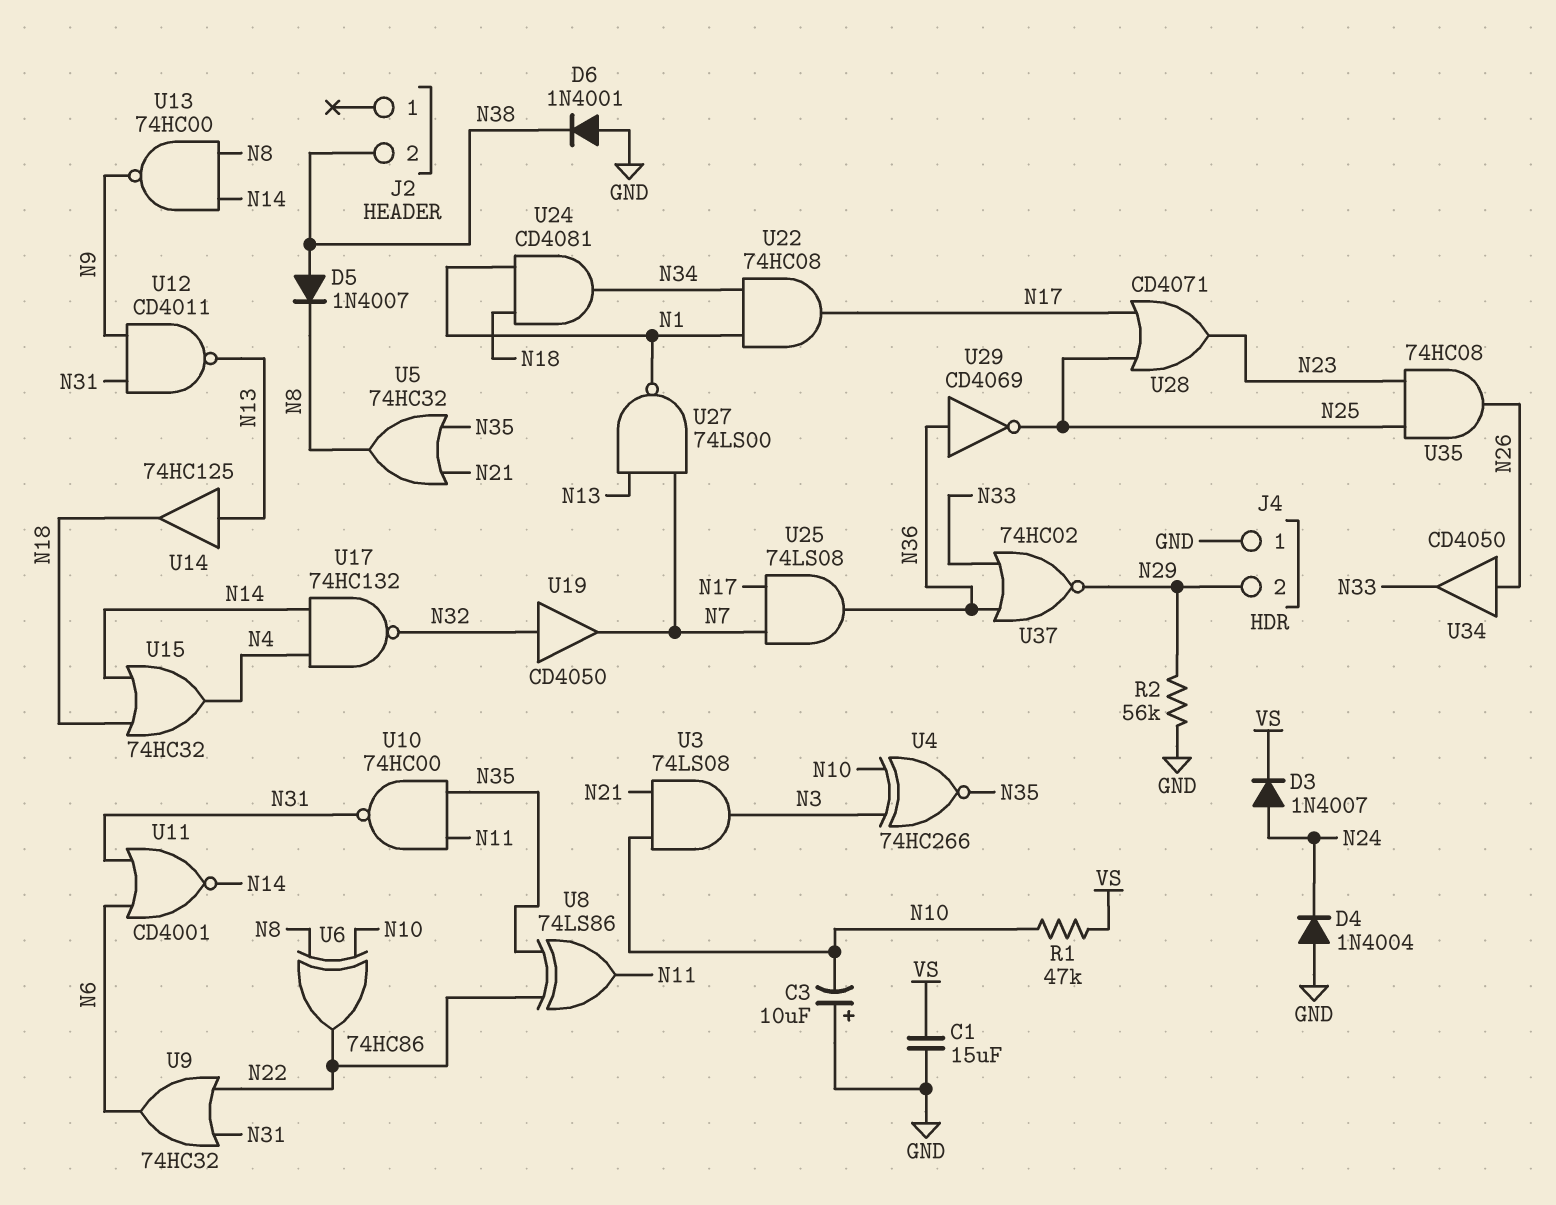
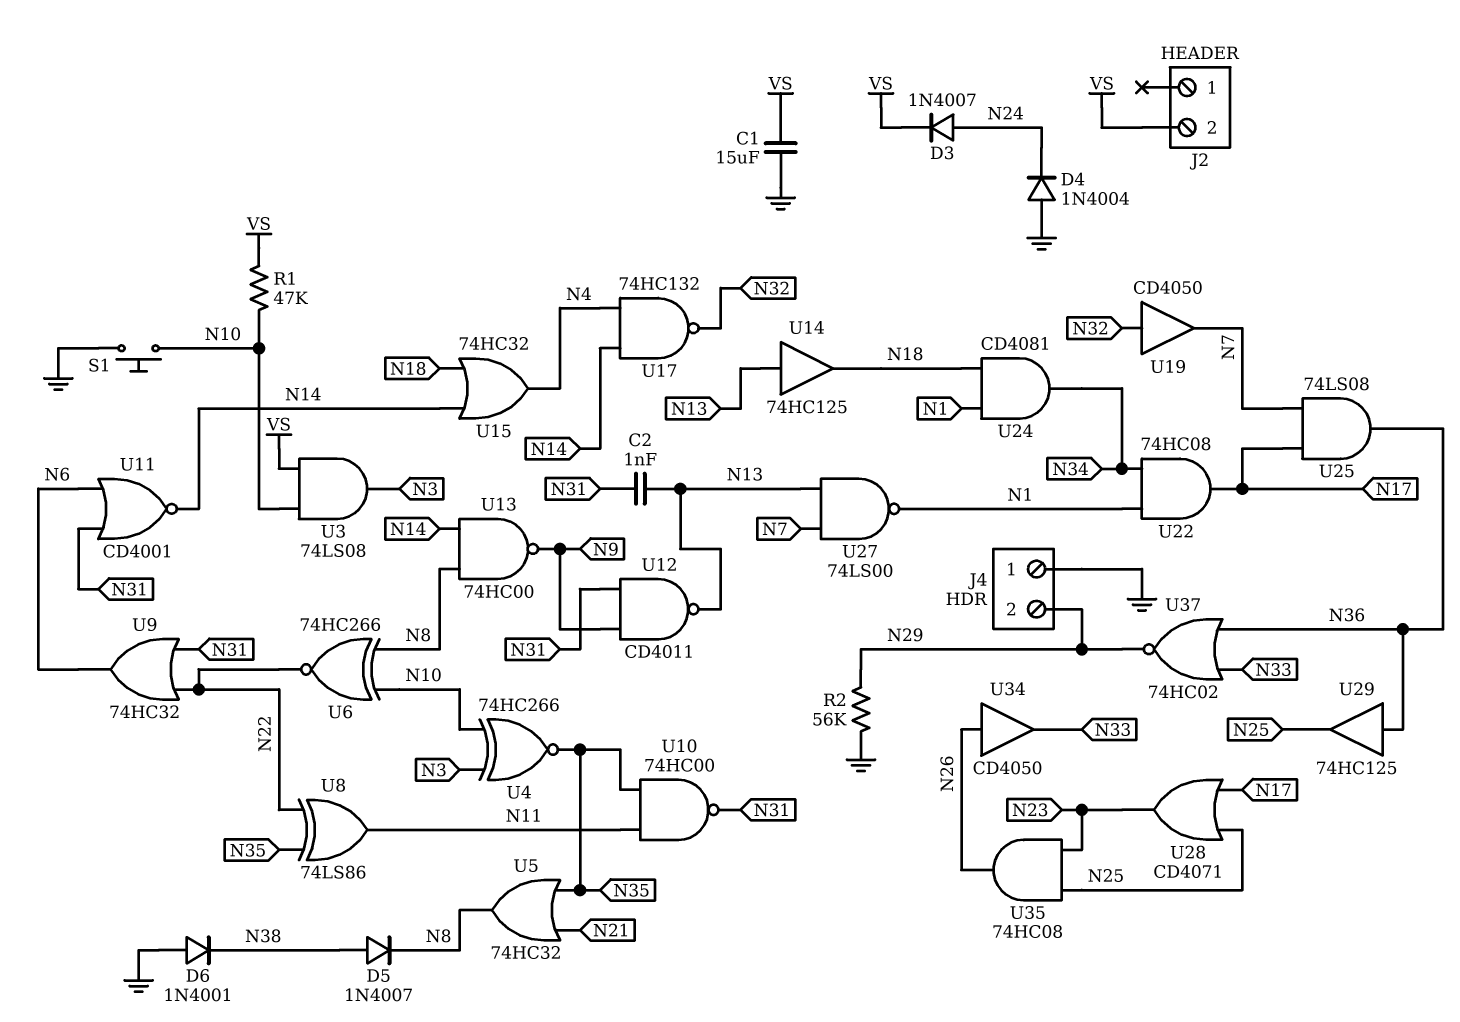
C2: none -> 1nF (N13, N31)
C3: 10uF (plus GND, minus N10) -> none
J2 pin 2: N38 -> VS
S1: none -> button (GND, N10)
U3: AND 74LS08 (in N10, in N21, out N3) -> AND 74LS08 (in N10, in VS, out N3)
U6: XOR 74HC86 (in N8, in N10, out N22) -> XNOR 74HC266 (in N8, in N10, out N22)
U29: NOT CD4069 (in N36, out N25) -> buffer 74HC125 (in N36, out N25)

